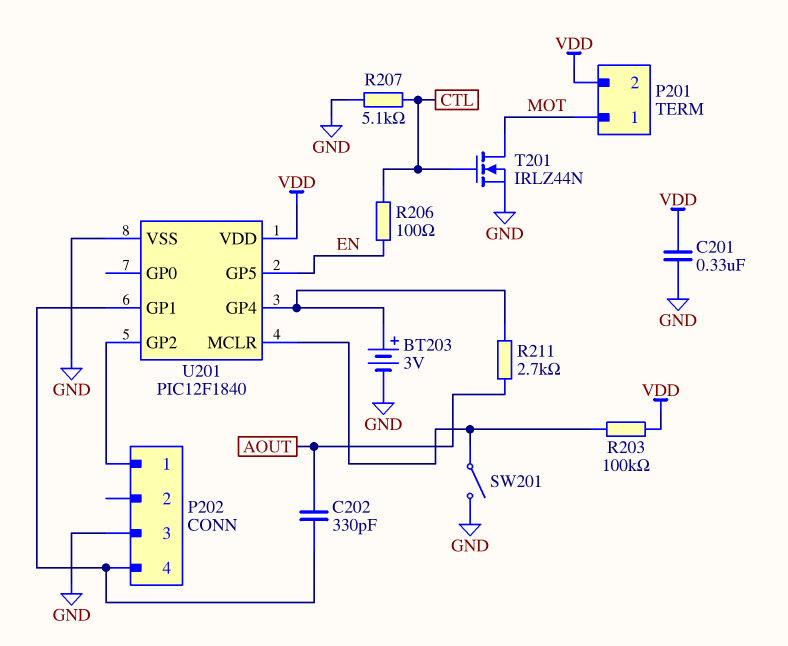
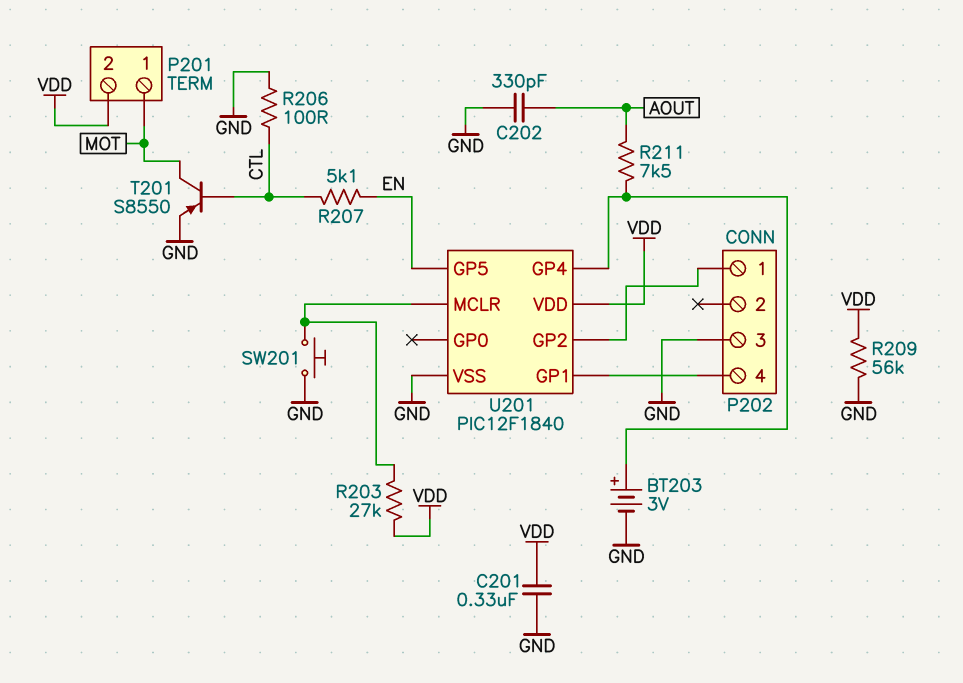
C202: 330pF (AOUT, P202/4) -> 330pF (AOUT, GND)
R203: 100k (U201/MCLR, VDD) -> 27k (U201/MCLR, VDD)
R206: 100 (CTL, EN) -> 100 (CTL, GND)
R207: 5.1k (CTL, GND) -> 5.1k (CTL, EN)
R209: none -> 56k (GND, VDD)
R211: 2.7k (AOUT, U201/GP4) -> 7.5k (AOUT, U201/GP4)
SW201: switch (GND, U201/MCLR) -> button (GND, U201/MCLR)
T201: NMOS IRLZ44N (G CTL, D MOT, S GND) -> PNP S8550 (B CTL, C MOT, E GND)

